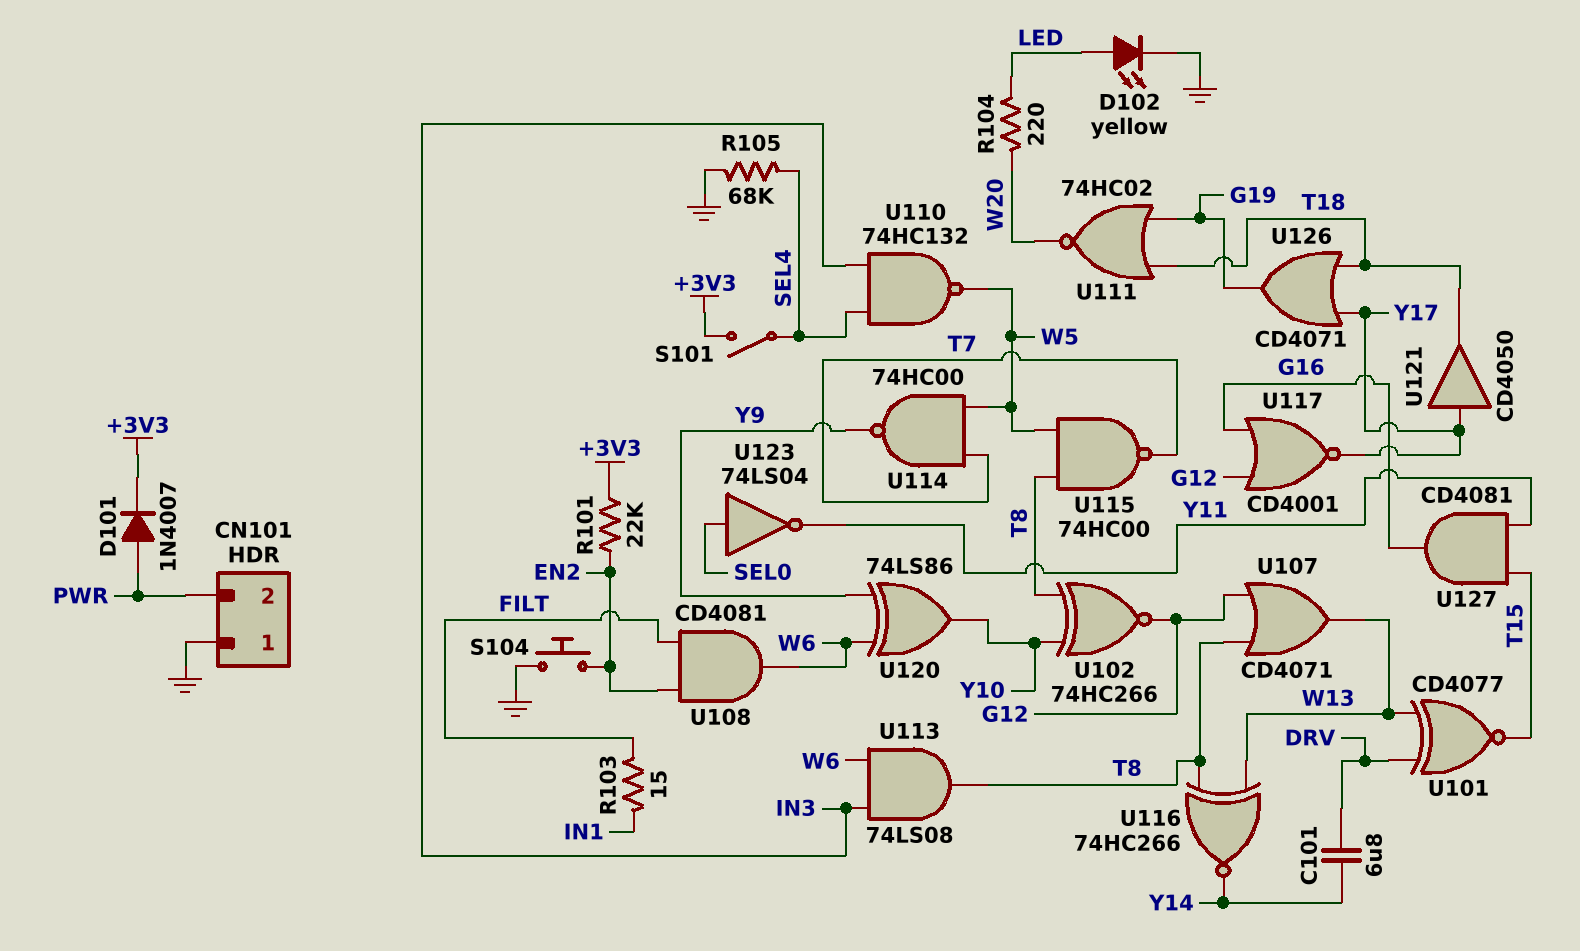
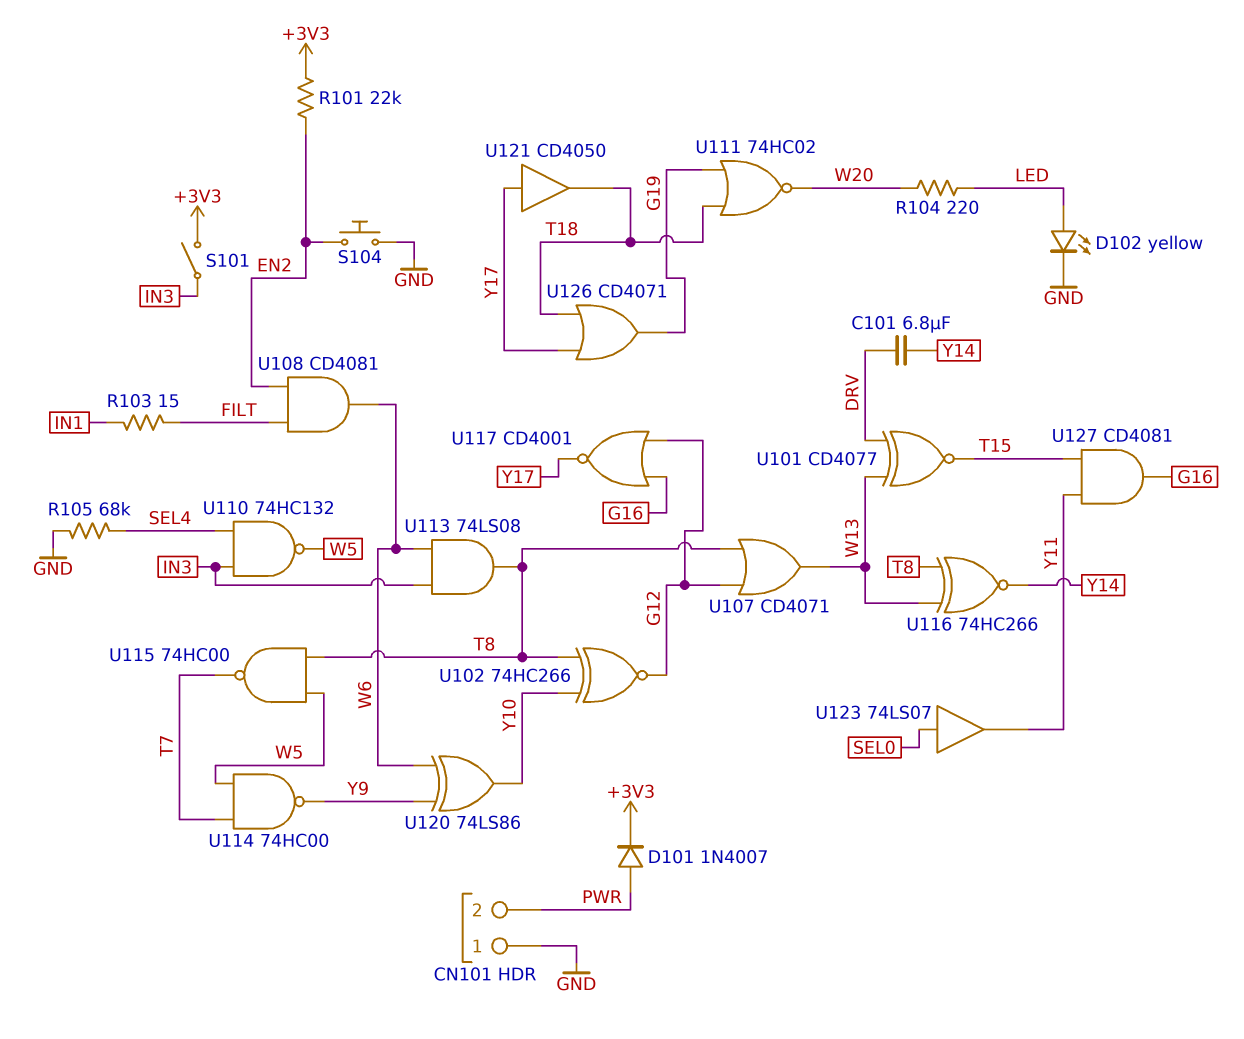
S101: switch (+3V3, SEL4) -> switch (+3V3, IN3)
U123: NOT 74LS04 (in SEL0, out Y11) -> buffer 74LS07 (in SEL0, out Y11)

